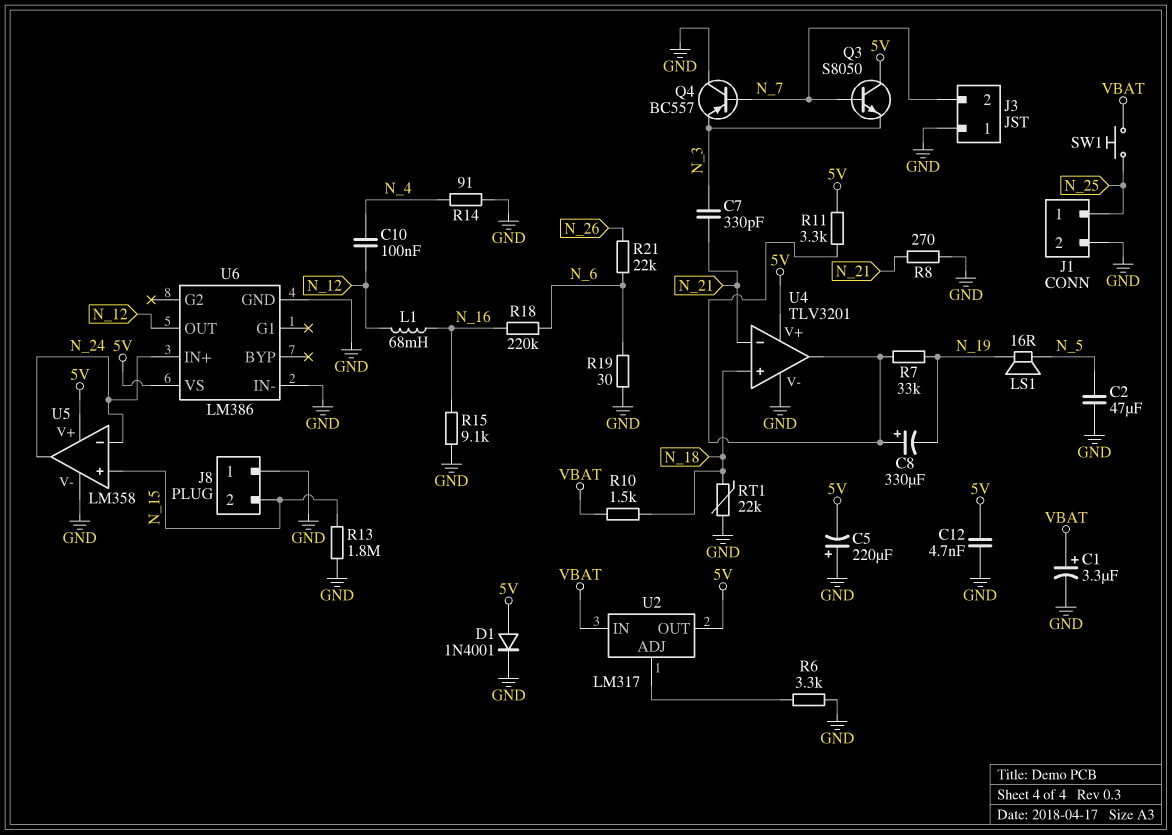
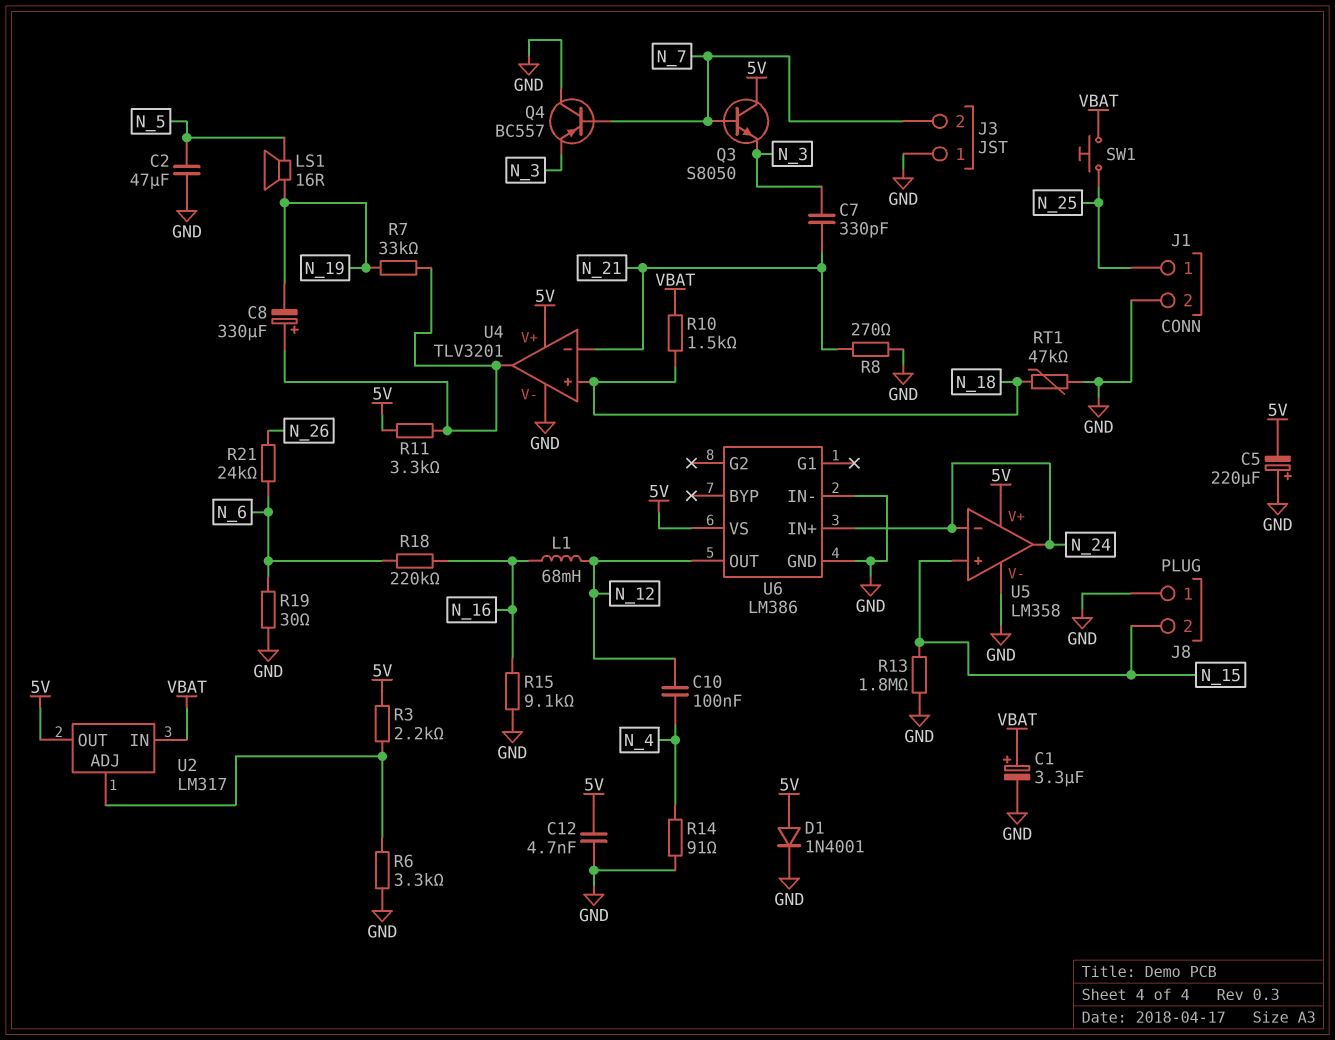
R3: none -> 2.2k (5V, U2/ADJ)
R21: 22k (N_6, N_26) -> 24k (N_6, N_26)
RT1: 22k (GND, N_18) -> 47k (GND, N_18)

